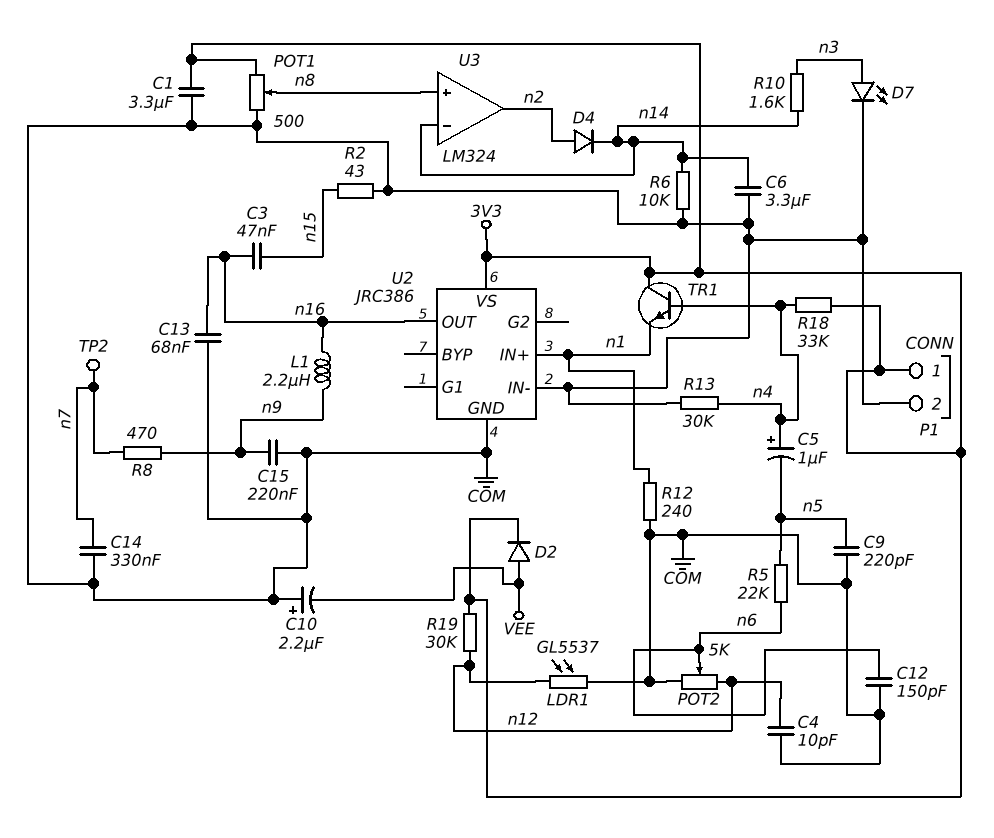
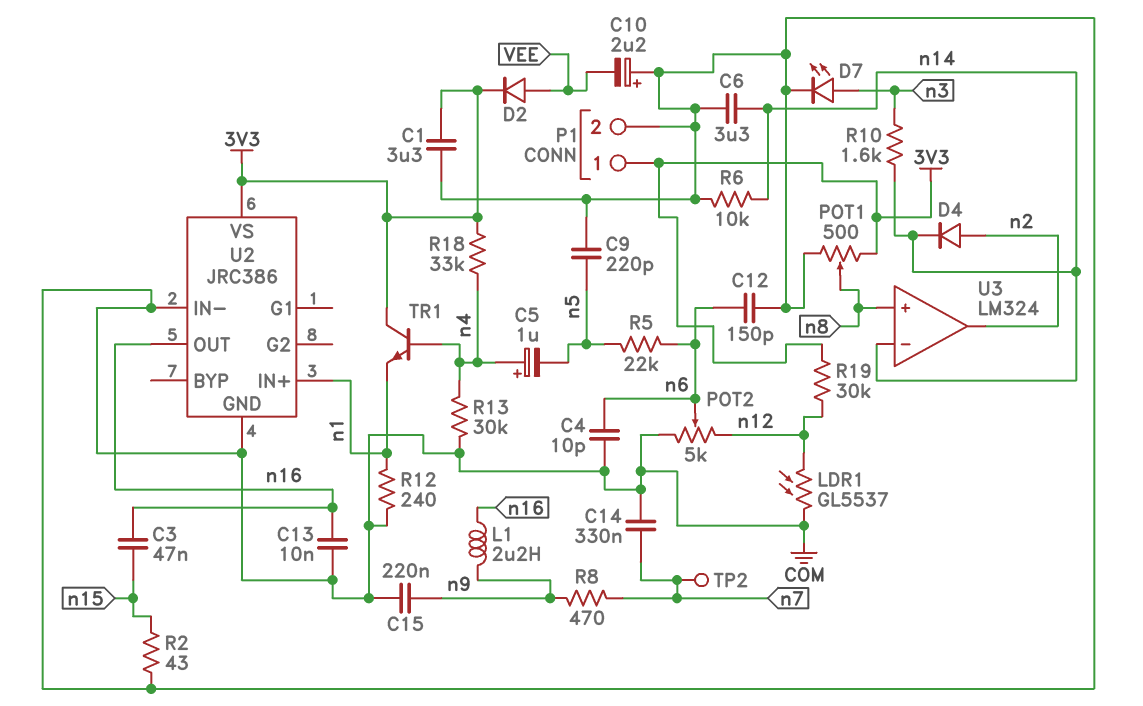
C4: 10pF (COM, n12) -> 10pF (COM, n6)
C13: 68nF (COM, n16) -> 10nF (COM, n16)

